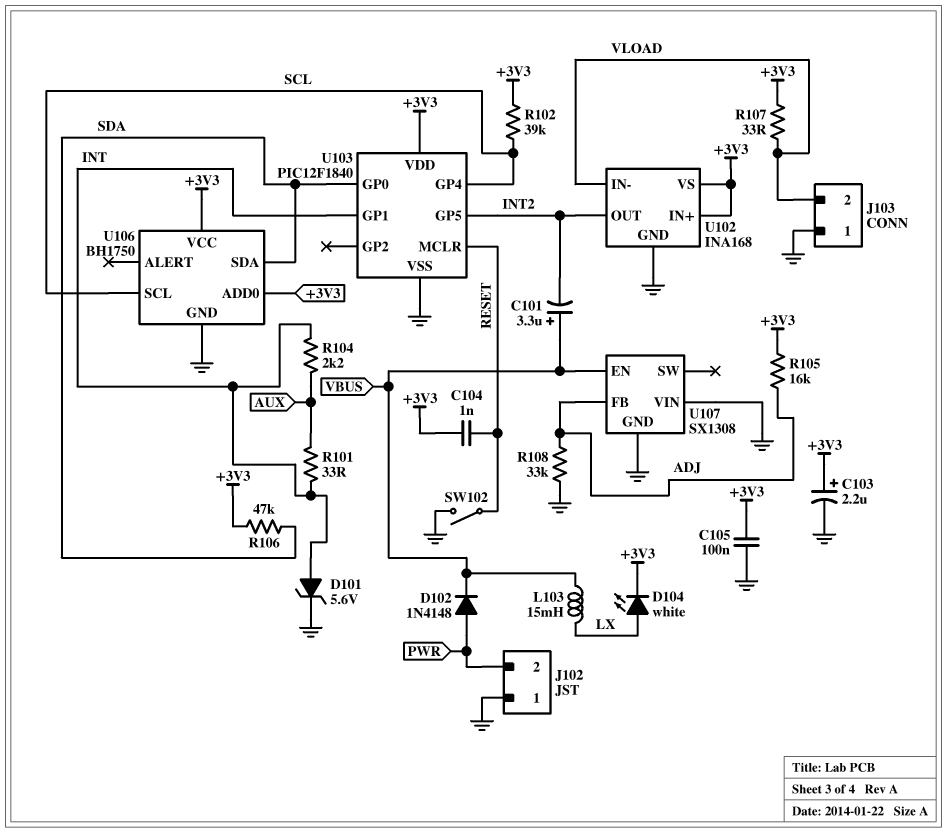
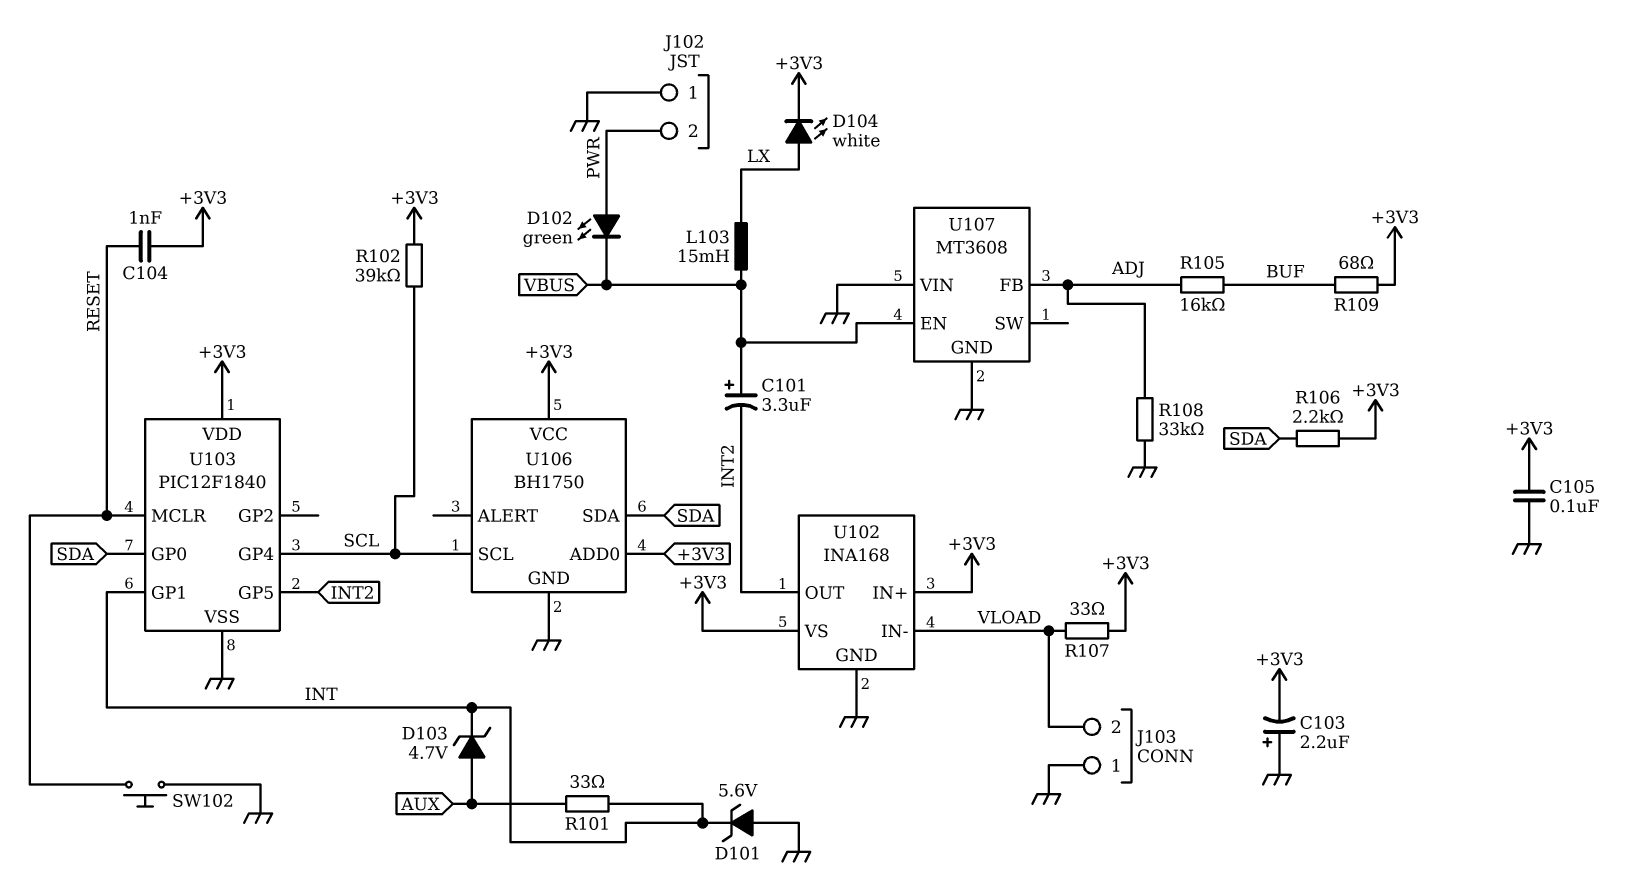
C103: 2.2uF (plus +3V3, minus GND) -> 2.2uF (plus GND, minus +3V3)
D101: zener 5.6V (A INT, K GND) -> zener 5.6V (A GND, K INT)
D102: diode 1N4148 (A PWR, K VBUS) -> LED green (A PWR, K VBUS)
D103: none -> zener 4.7V (A AUX, K INT)
R104: 2.2k (AUX, INT) -> none
R105: 16k (+3V3, ADJ) -> 16k (ADJ, BUF)
R106: 47k (+3V3, SDA) -> 2.2k (+3V3, SDA)
R109: none -> 68 (+3V3, BUF)
SW102: switch (GND, RESET) -> button (GND, RESET)
U107: SX1308 -> MT3608

